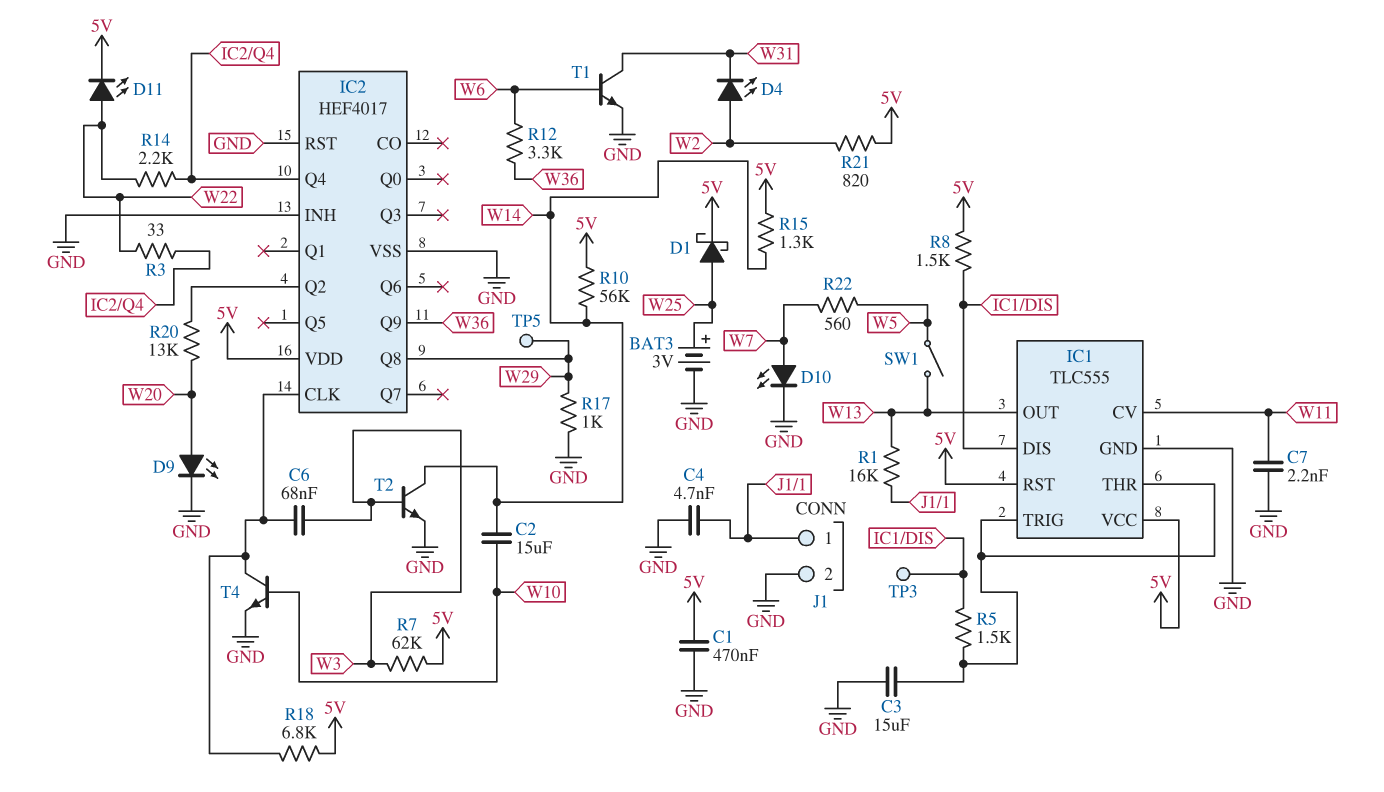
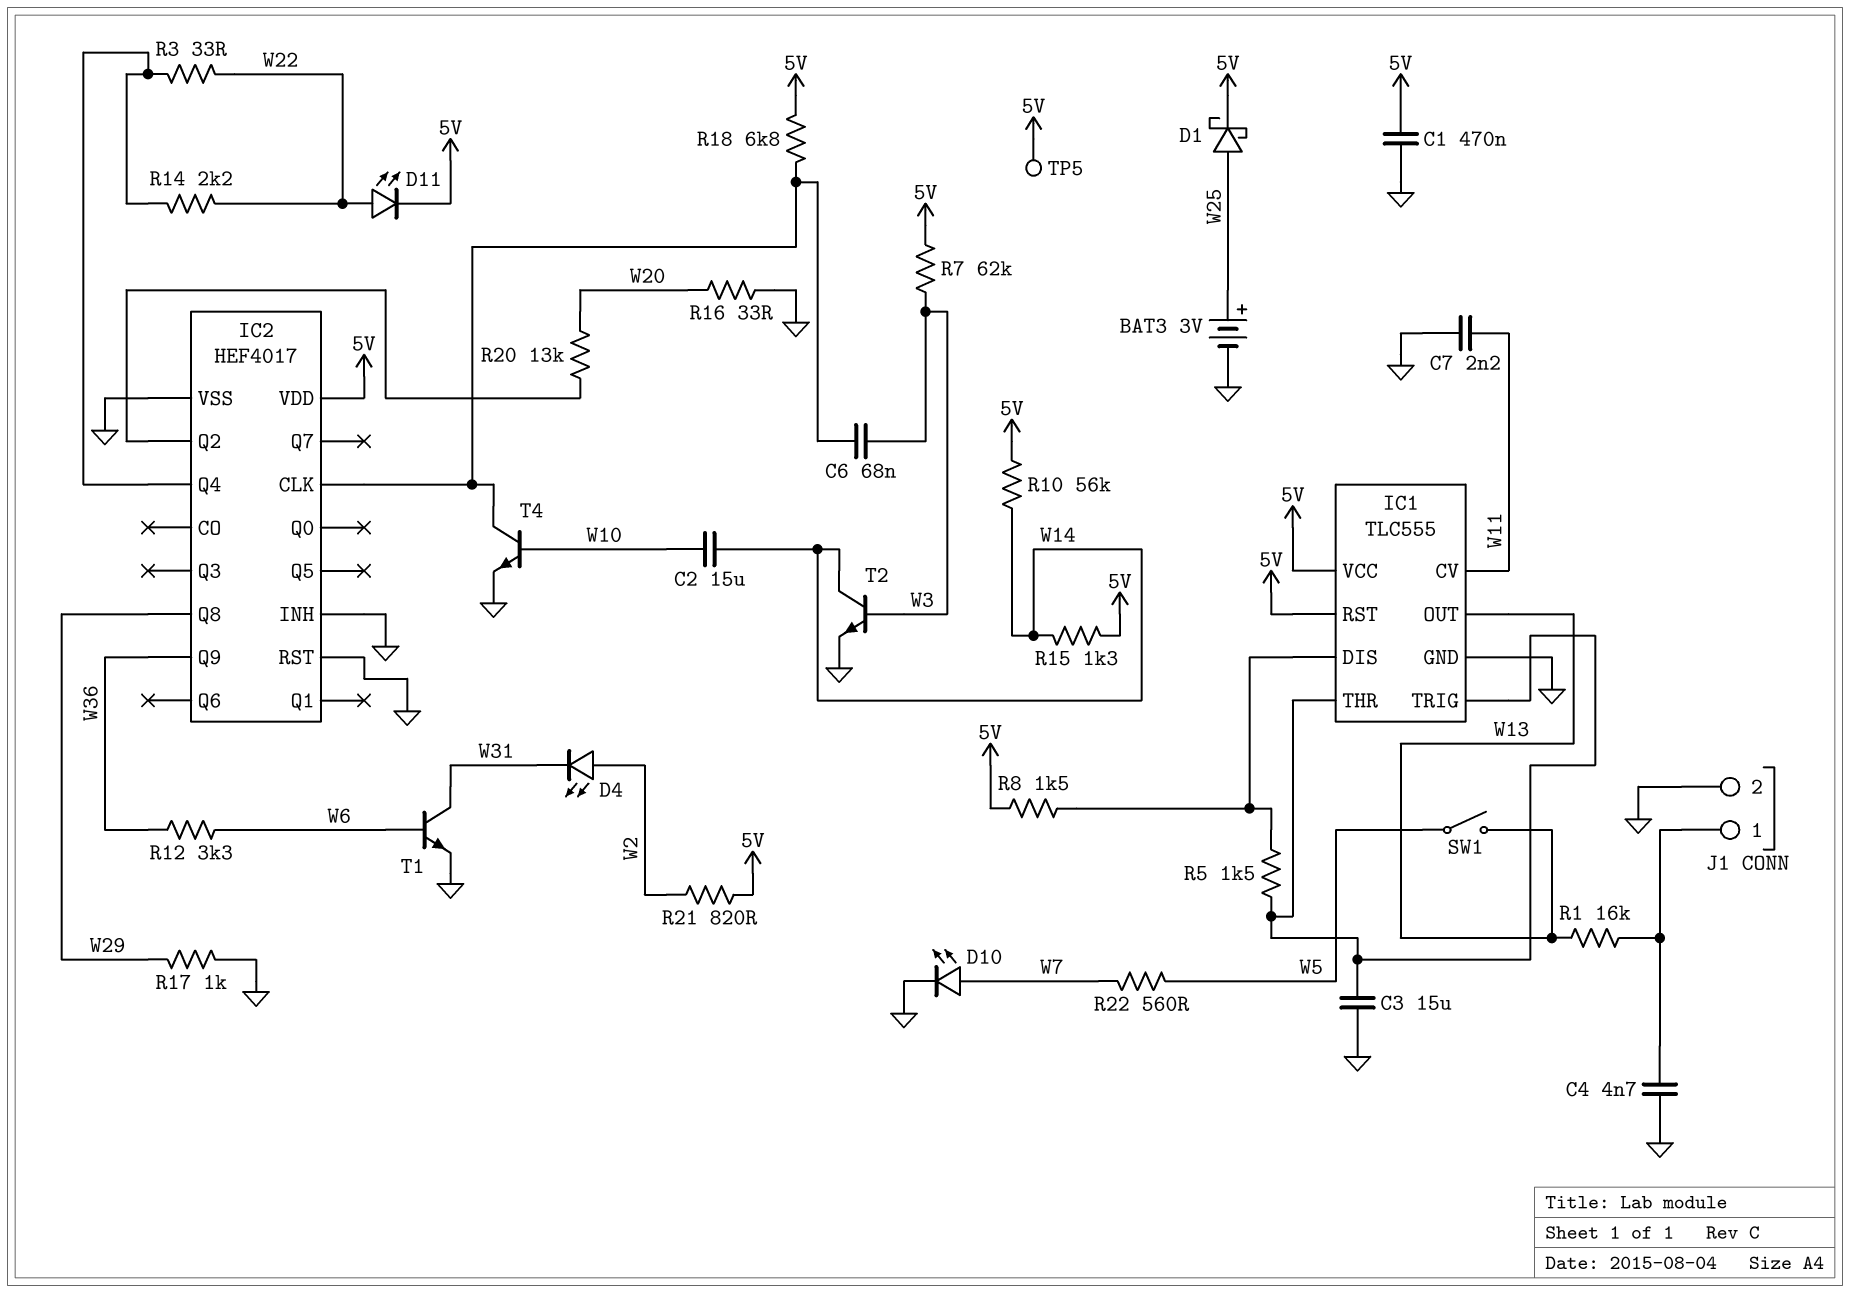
D9: LED (A W20, K GND) -> none
R16: none -> 33 (GND, W20)
TP3: test point (IC1/DIS) -> none
TP5: test point (W29) -> test point (5V)

